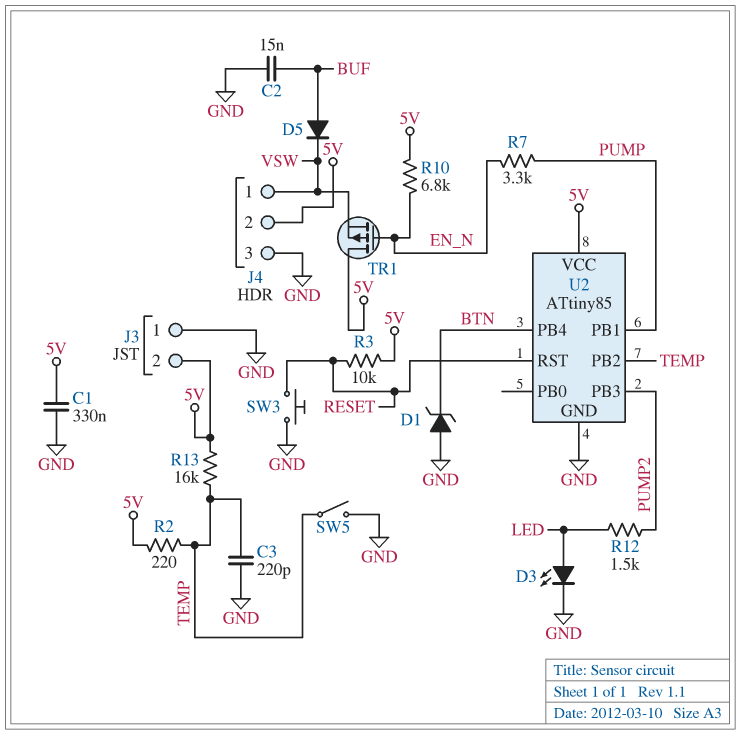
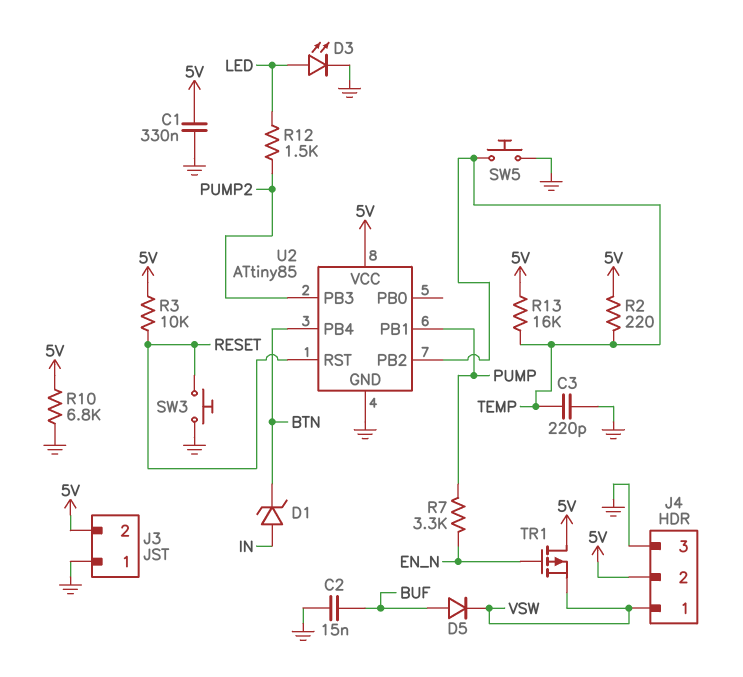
D1: zener (A GND, K BTN) -> zener (A IN, K BTN)
R10: 6.8k (5V, EN_N) -> 6.8k (5V, GND)
SW5: switch (GND, TEMP) -> button (GND, TEMP)

